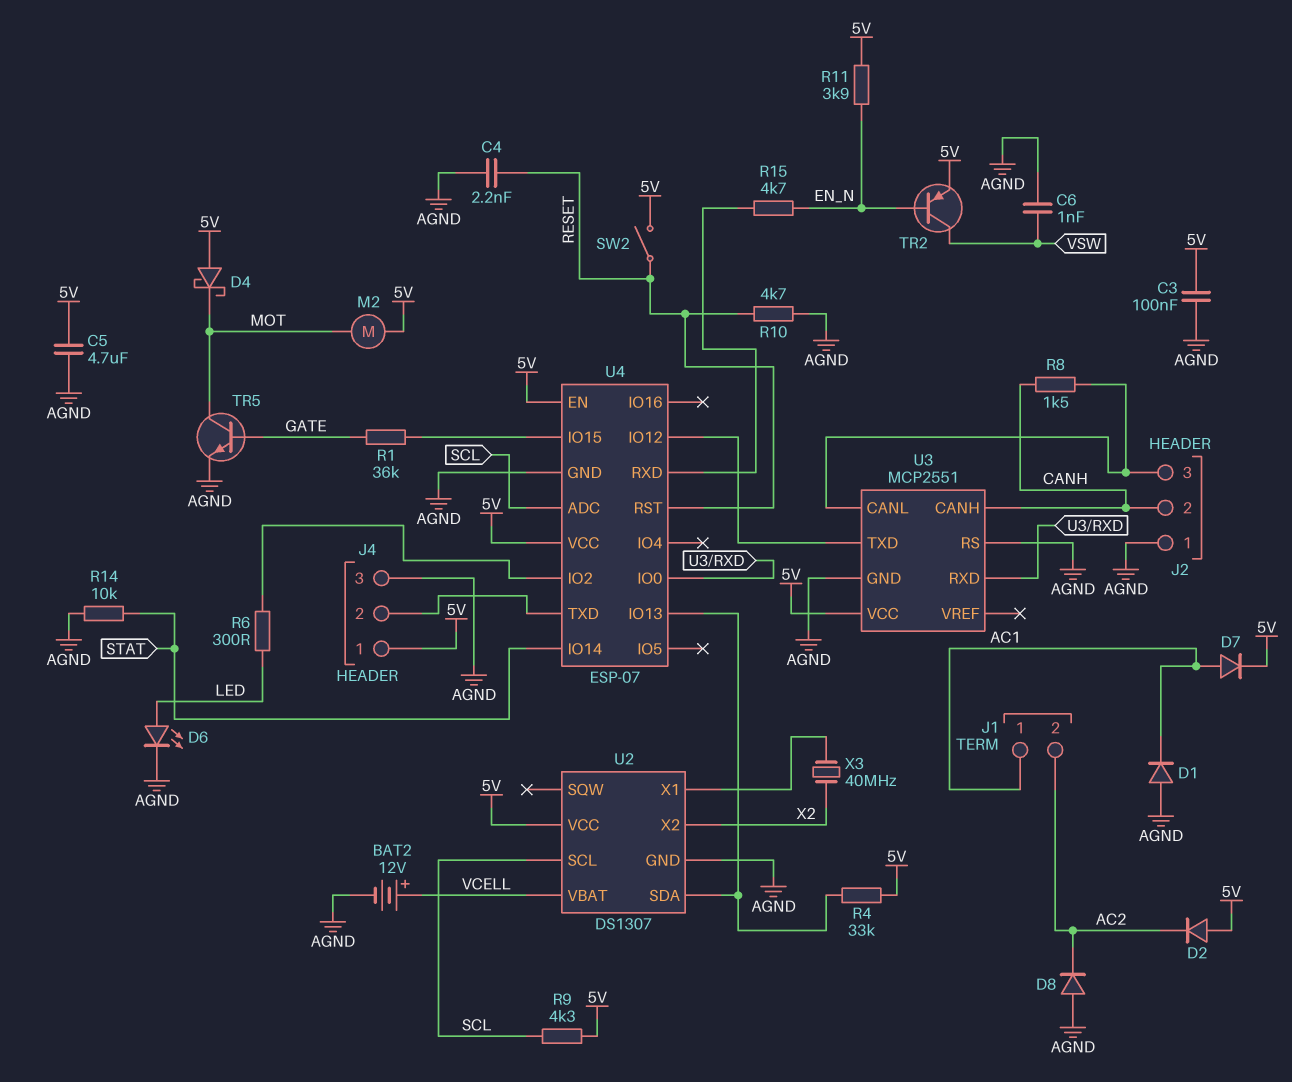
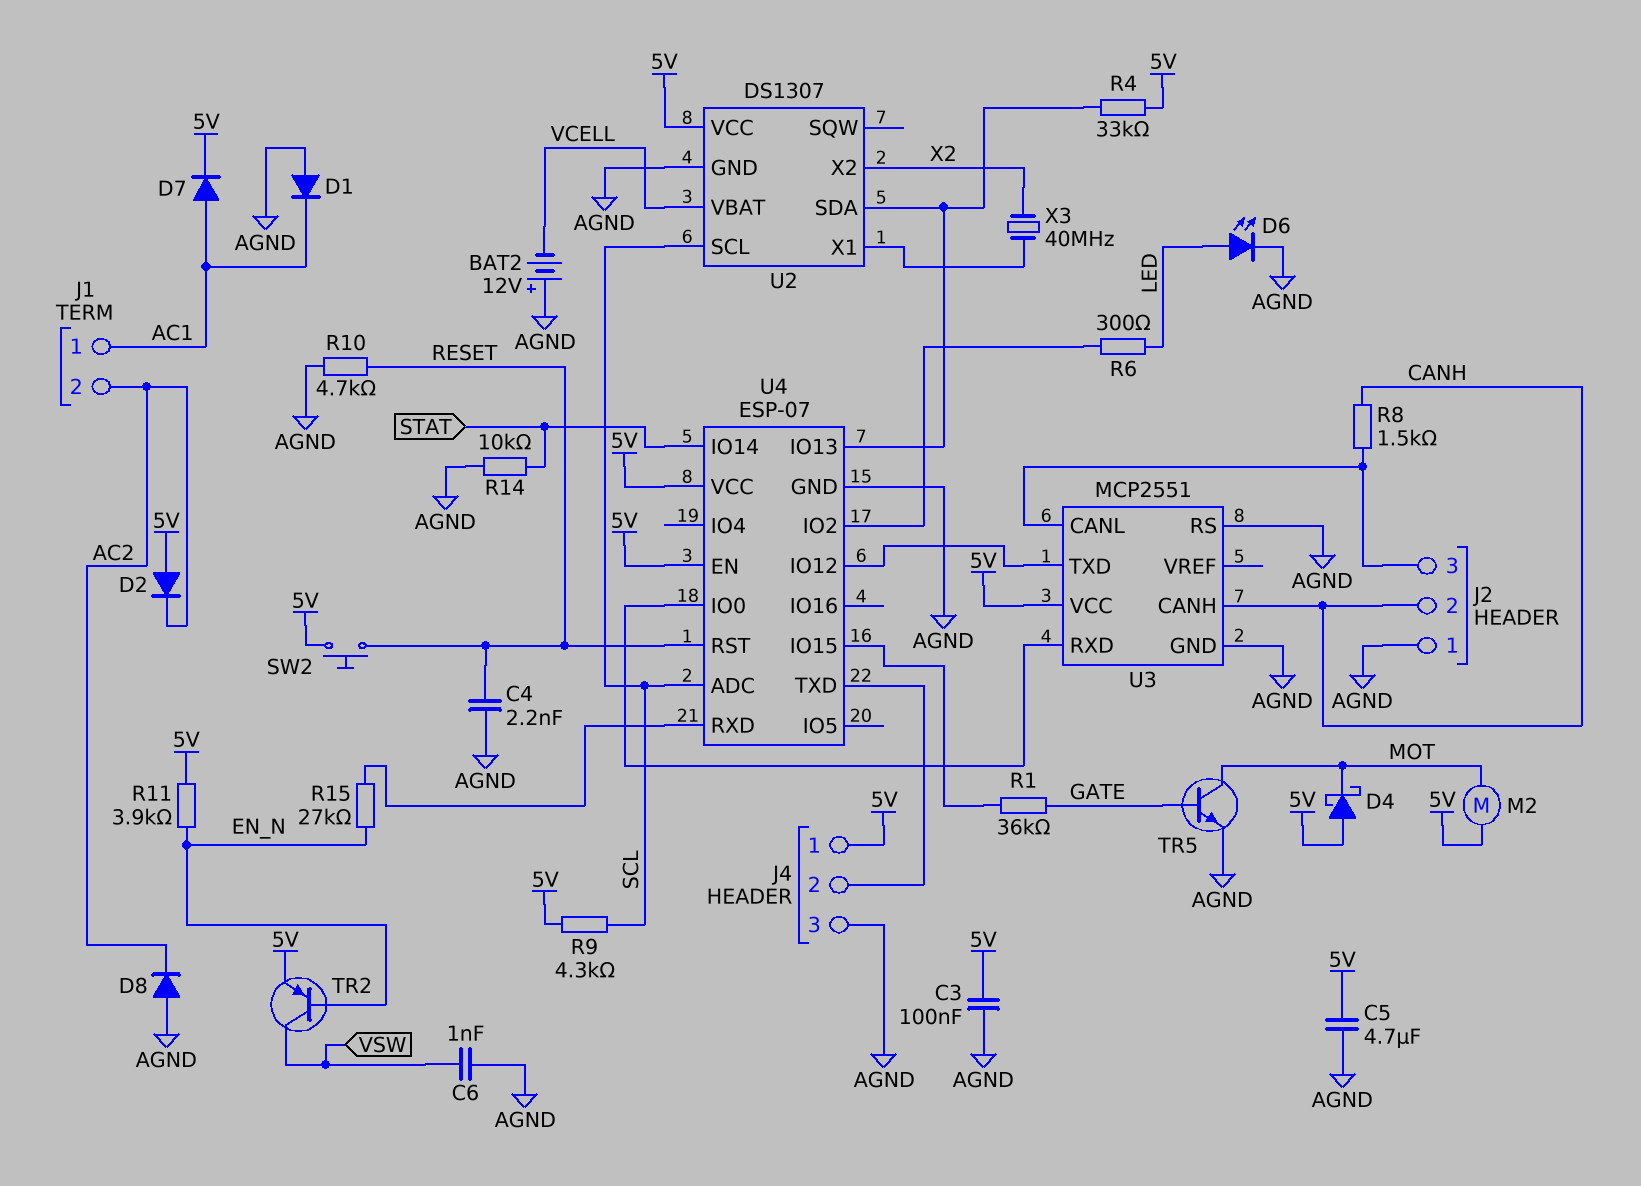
BAT2: 12V (plus VCELL, minus AGND) -> 12V (plus AGND, minus VCELL)
R15: 4.7k (EN_N, U4/RXD) -> 27k (EN_N, U4/RXD)
SW2: switch (5V, RESET) -> button (5V, RESET)

